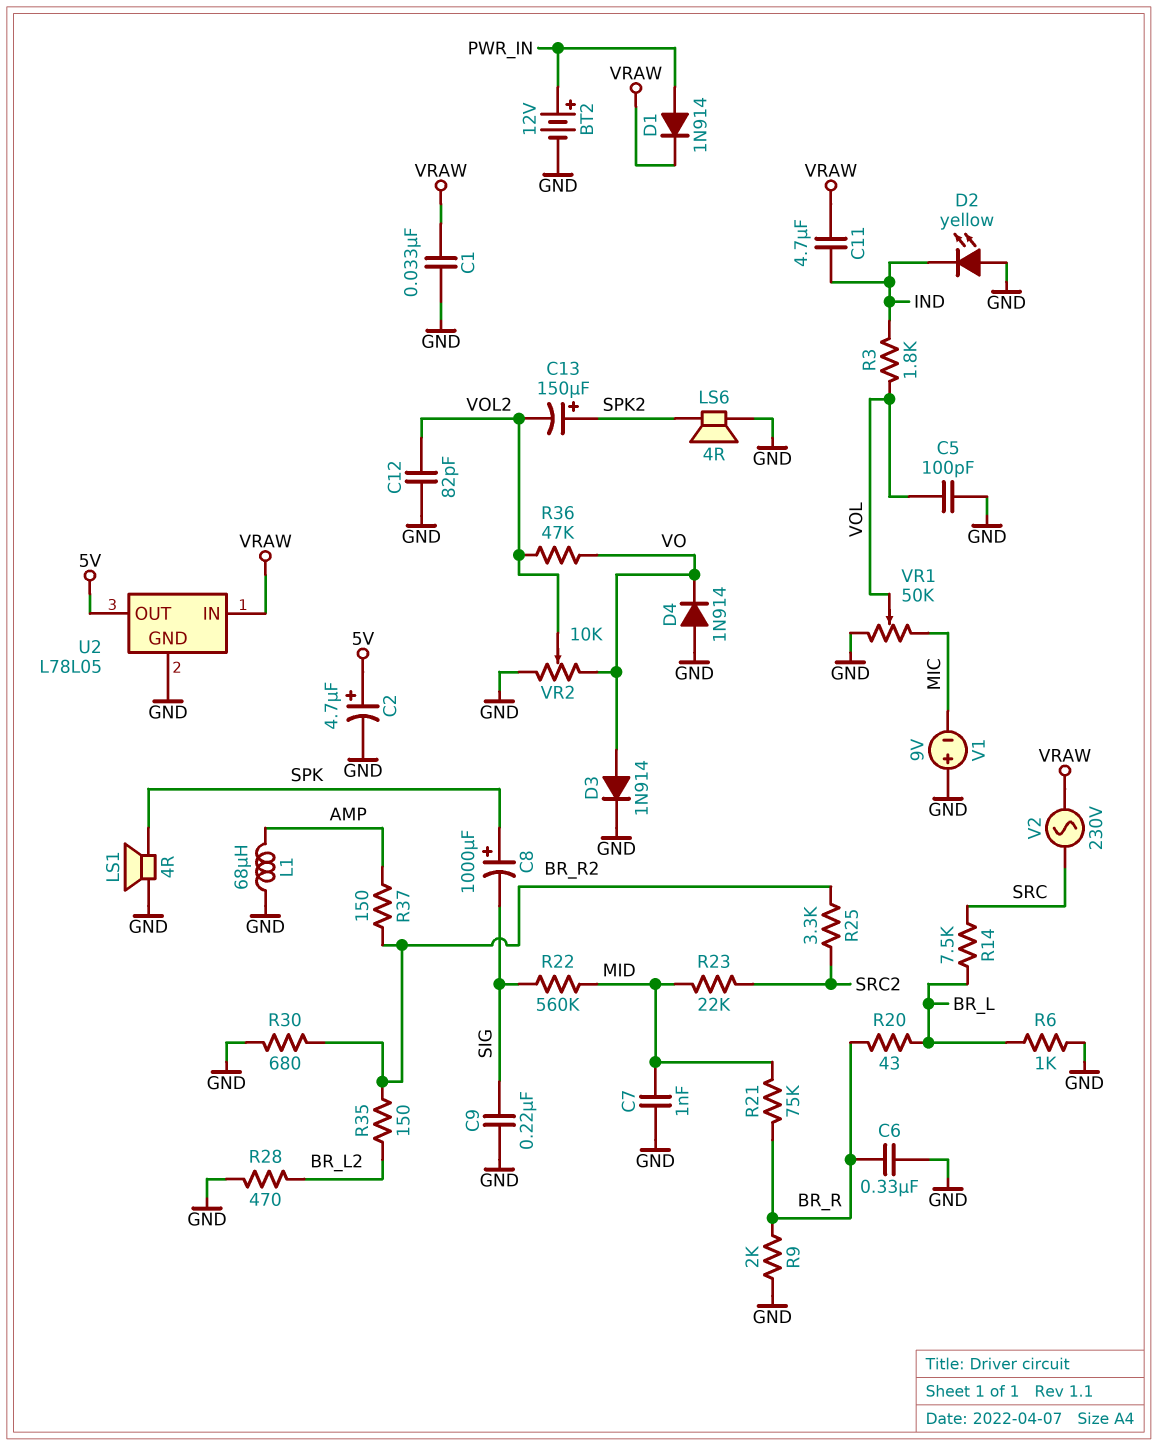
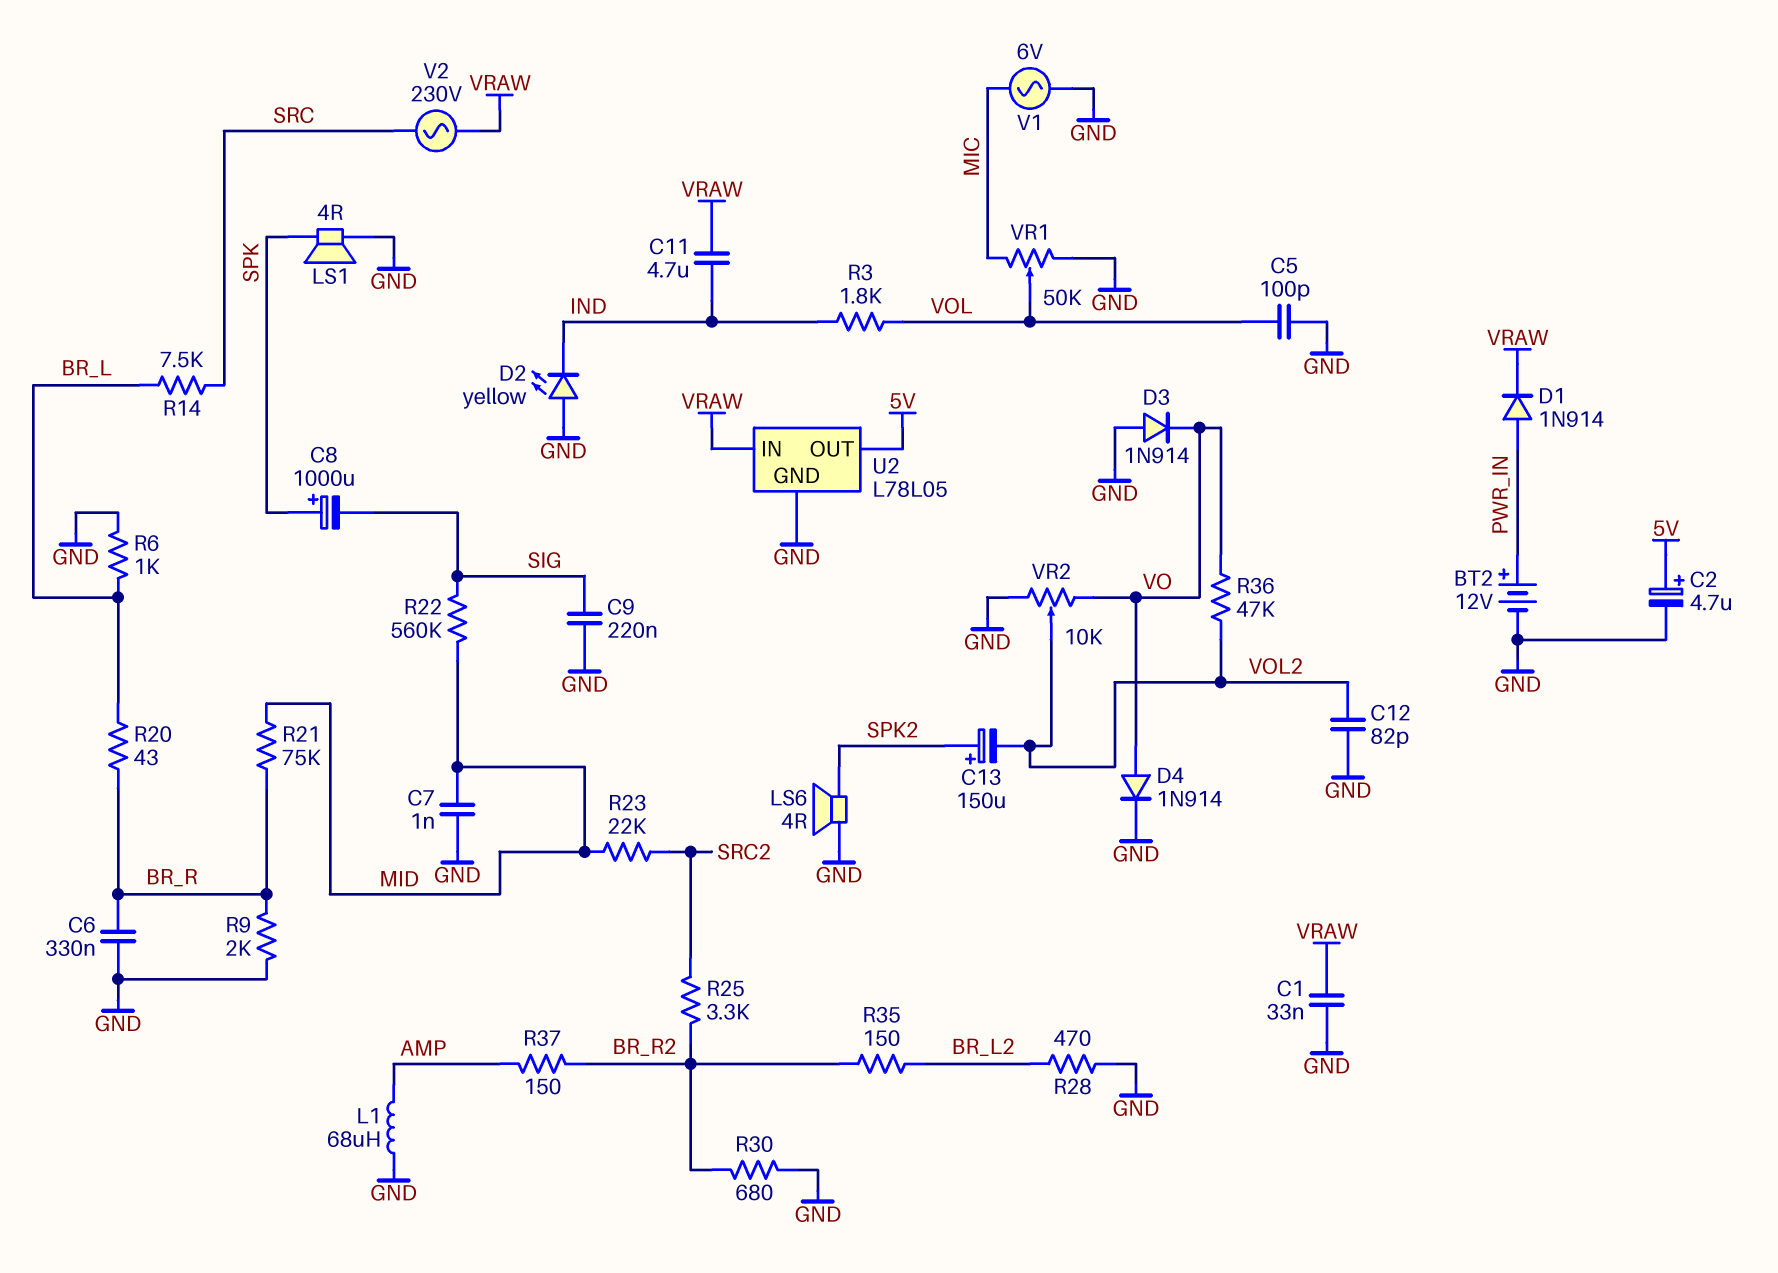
D3: diode 1N914 (A VO, K GND) -> diode 1N914 (A GND, K VO)
D4: diode 1N914 (A GND, K VO) -> diode 1N914 (A VO, K GND)
V1: 9V (plus GND, minus MIC) -> AC 6V (GND, MIC)

